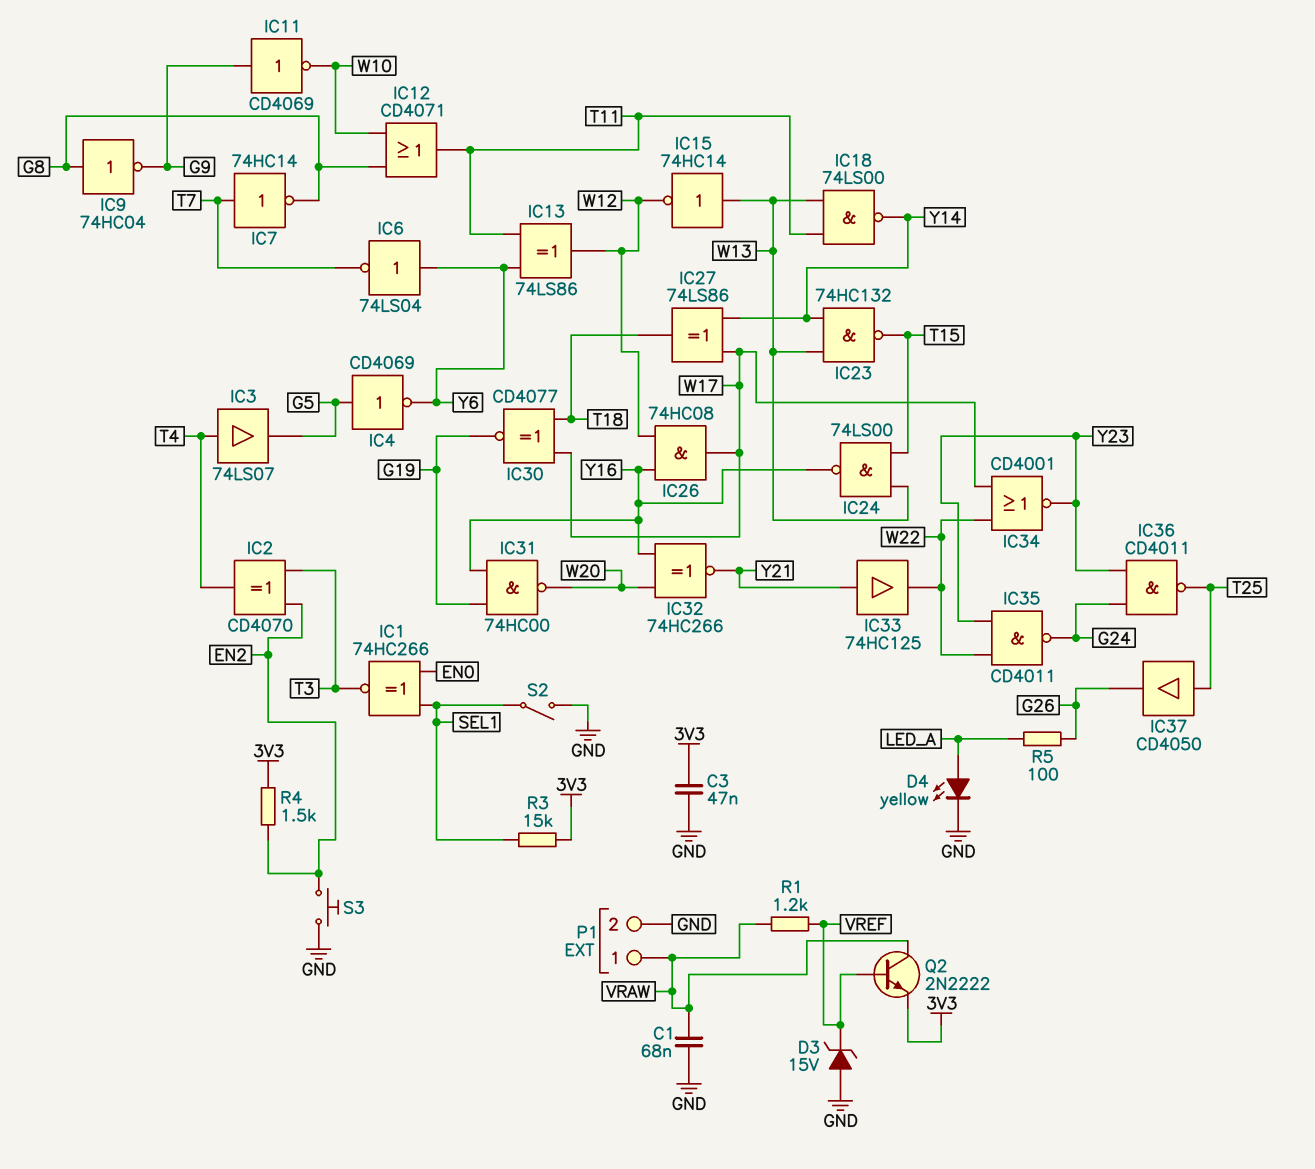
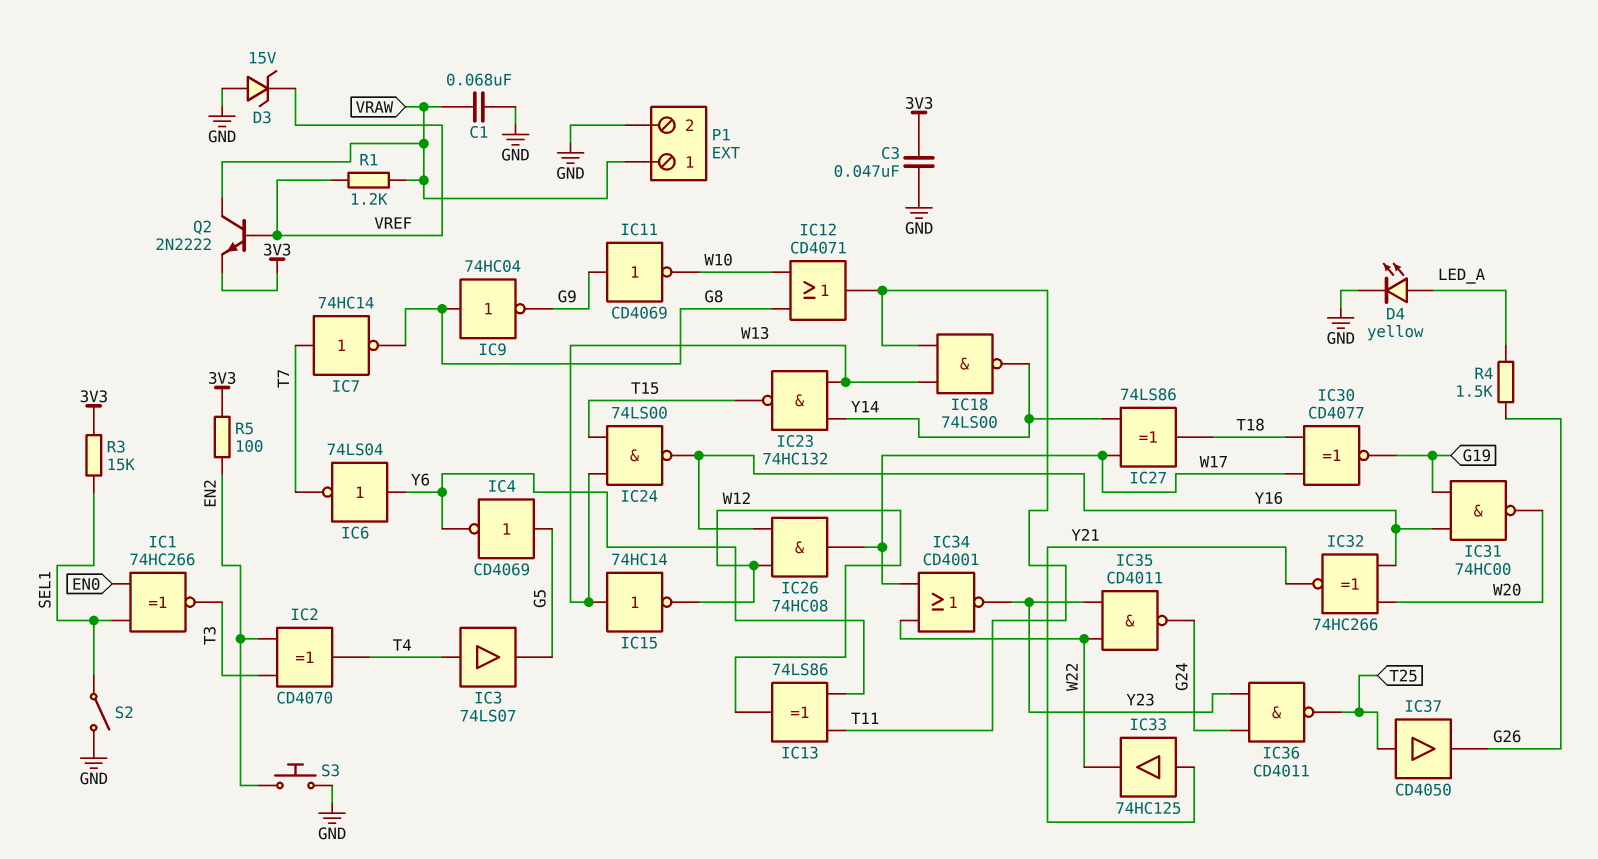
R4: 1.5k (3V3, EN2) -> 1.5k (G26, LED_A)
R5: 100 (G26, LED_A) -> 100 (3V3, EN2)

